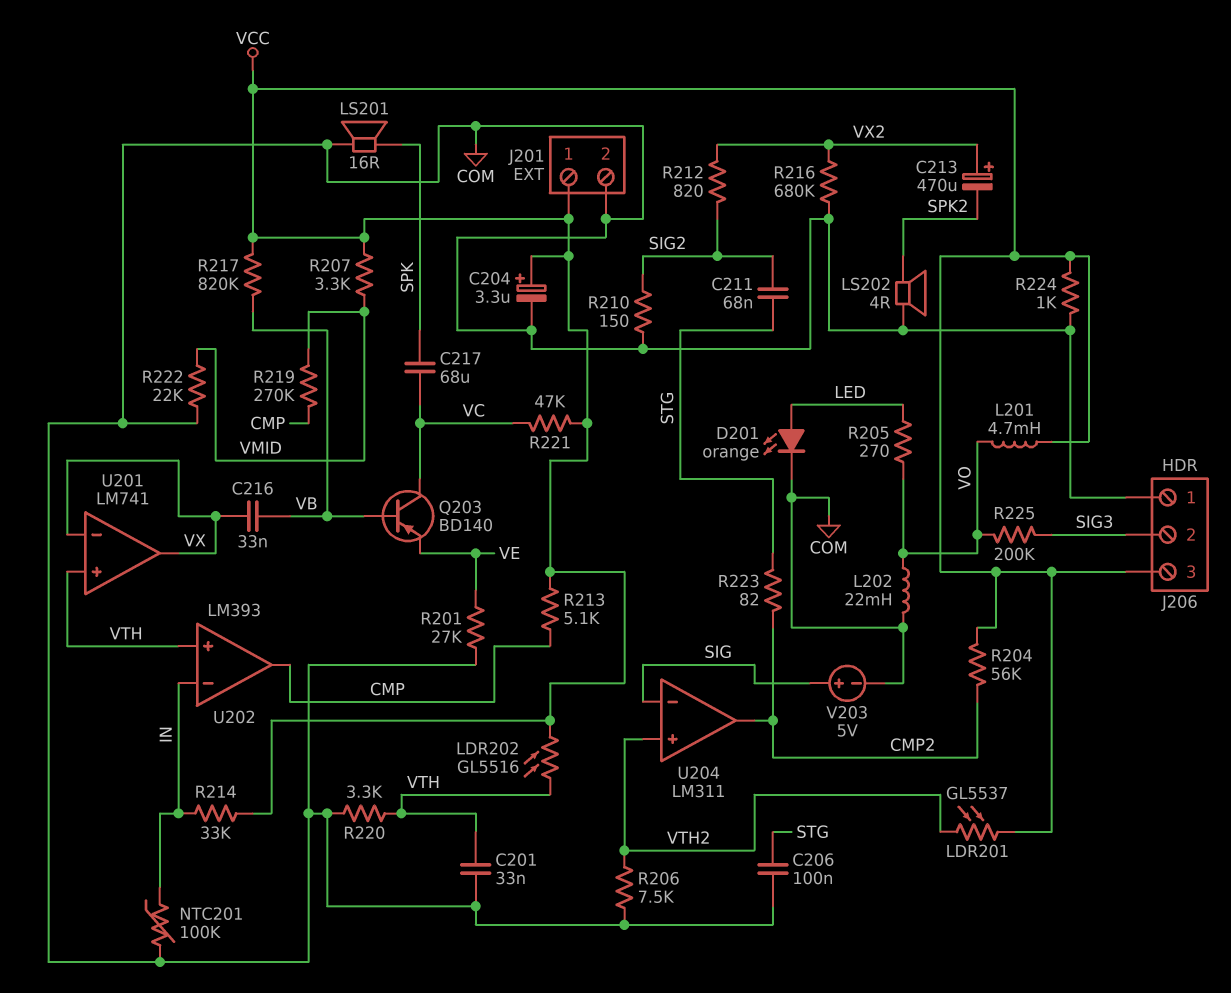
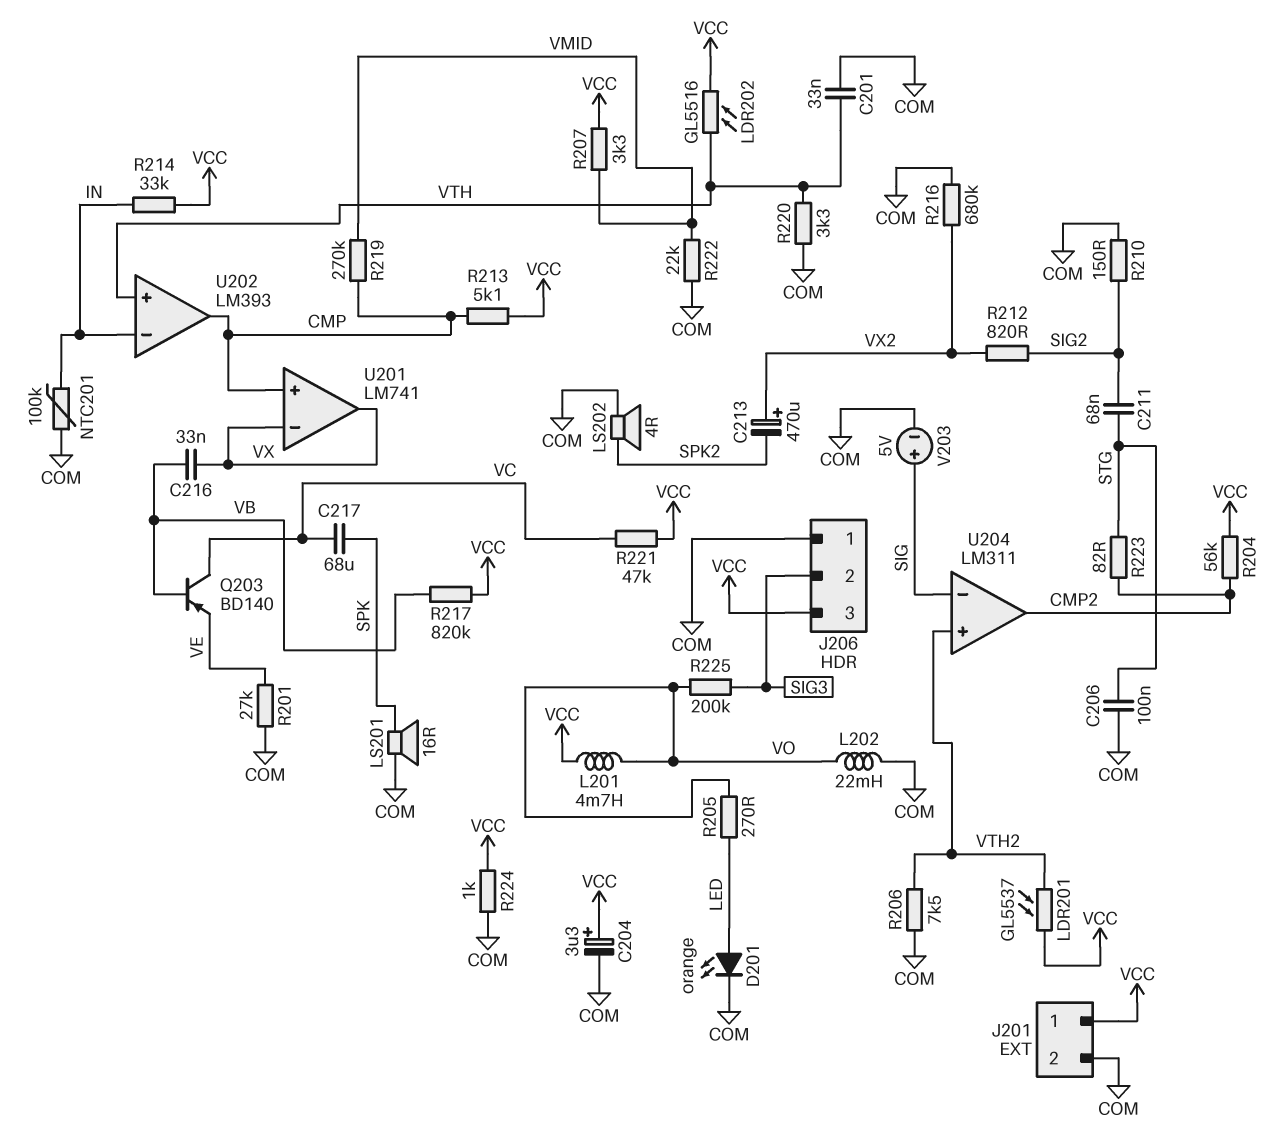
U201 pin in+: VTH -> CMP

